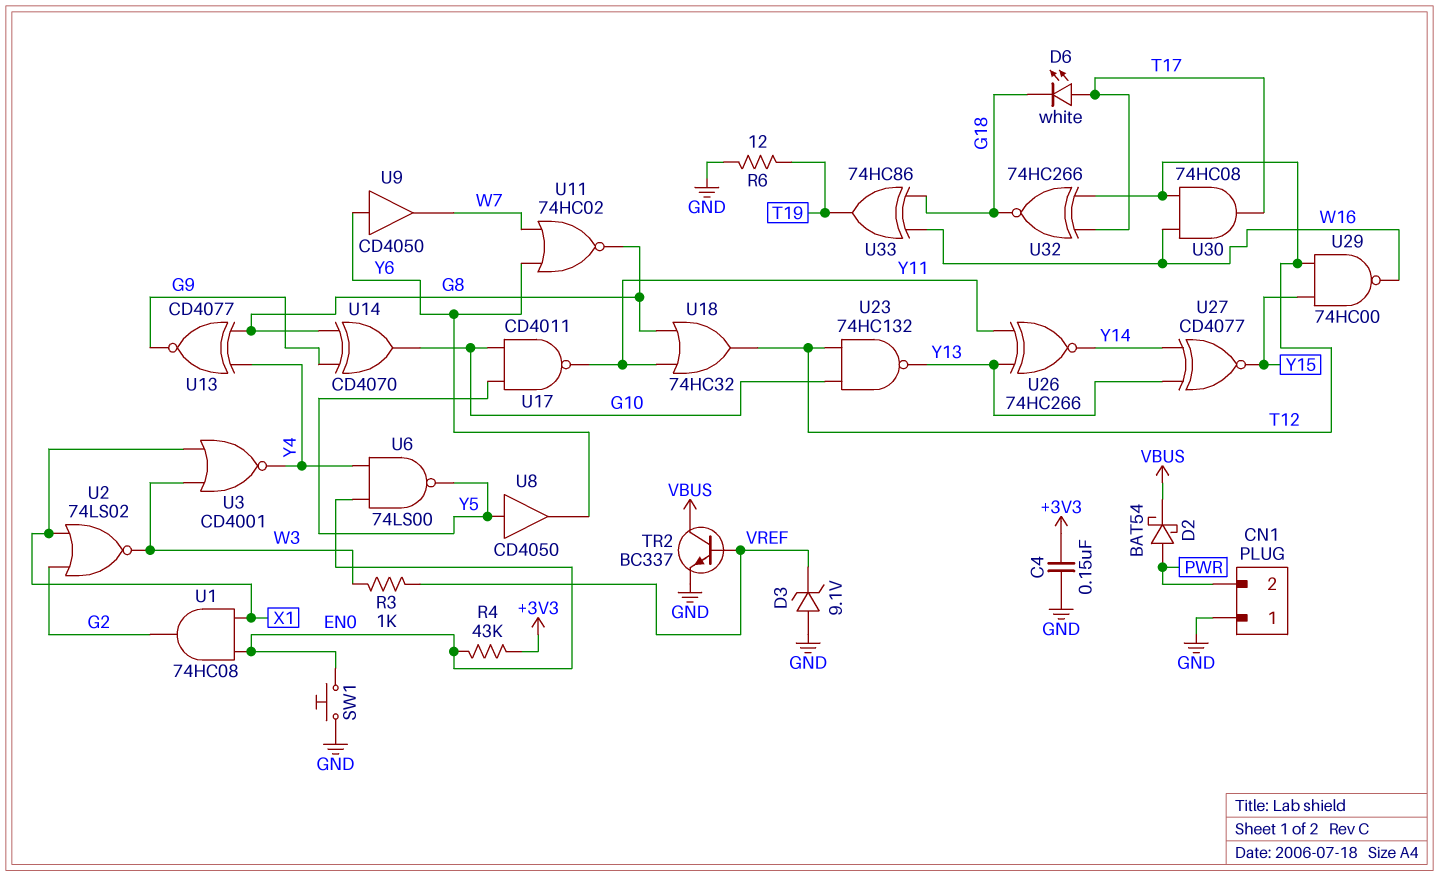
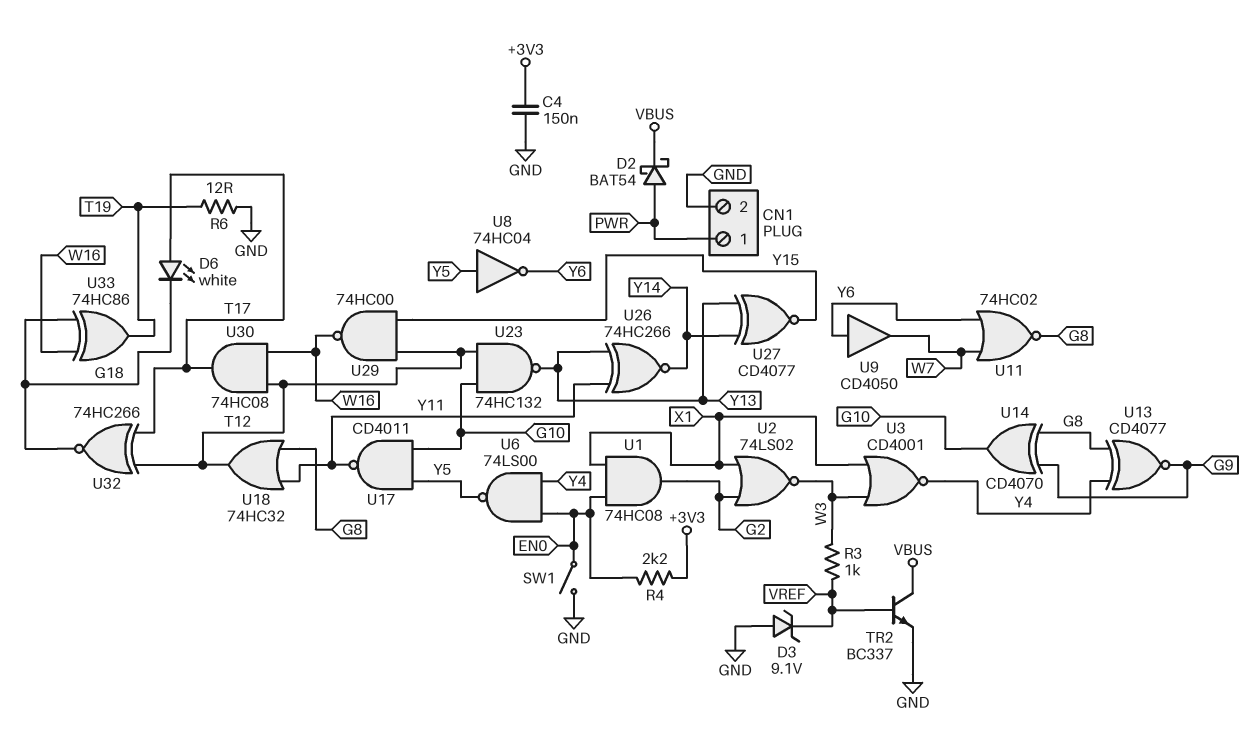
CN1 pin 1: GND -> PWR
CN1 pin 2: PWR -> GND
R4: 43k (+3V3, EN0) -> 2.2k (+3V3, EN0)
SW1: button (EN0, GND) -> switch (EN0, GND)
U8: buffer CD4050 (in Y5, out Y6) -> NOT 74HC04 (in Y5, out Y6)

